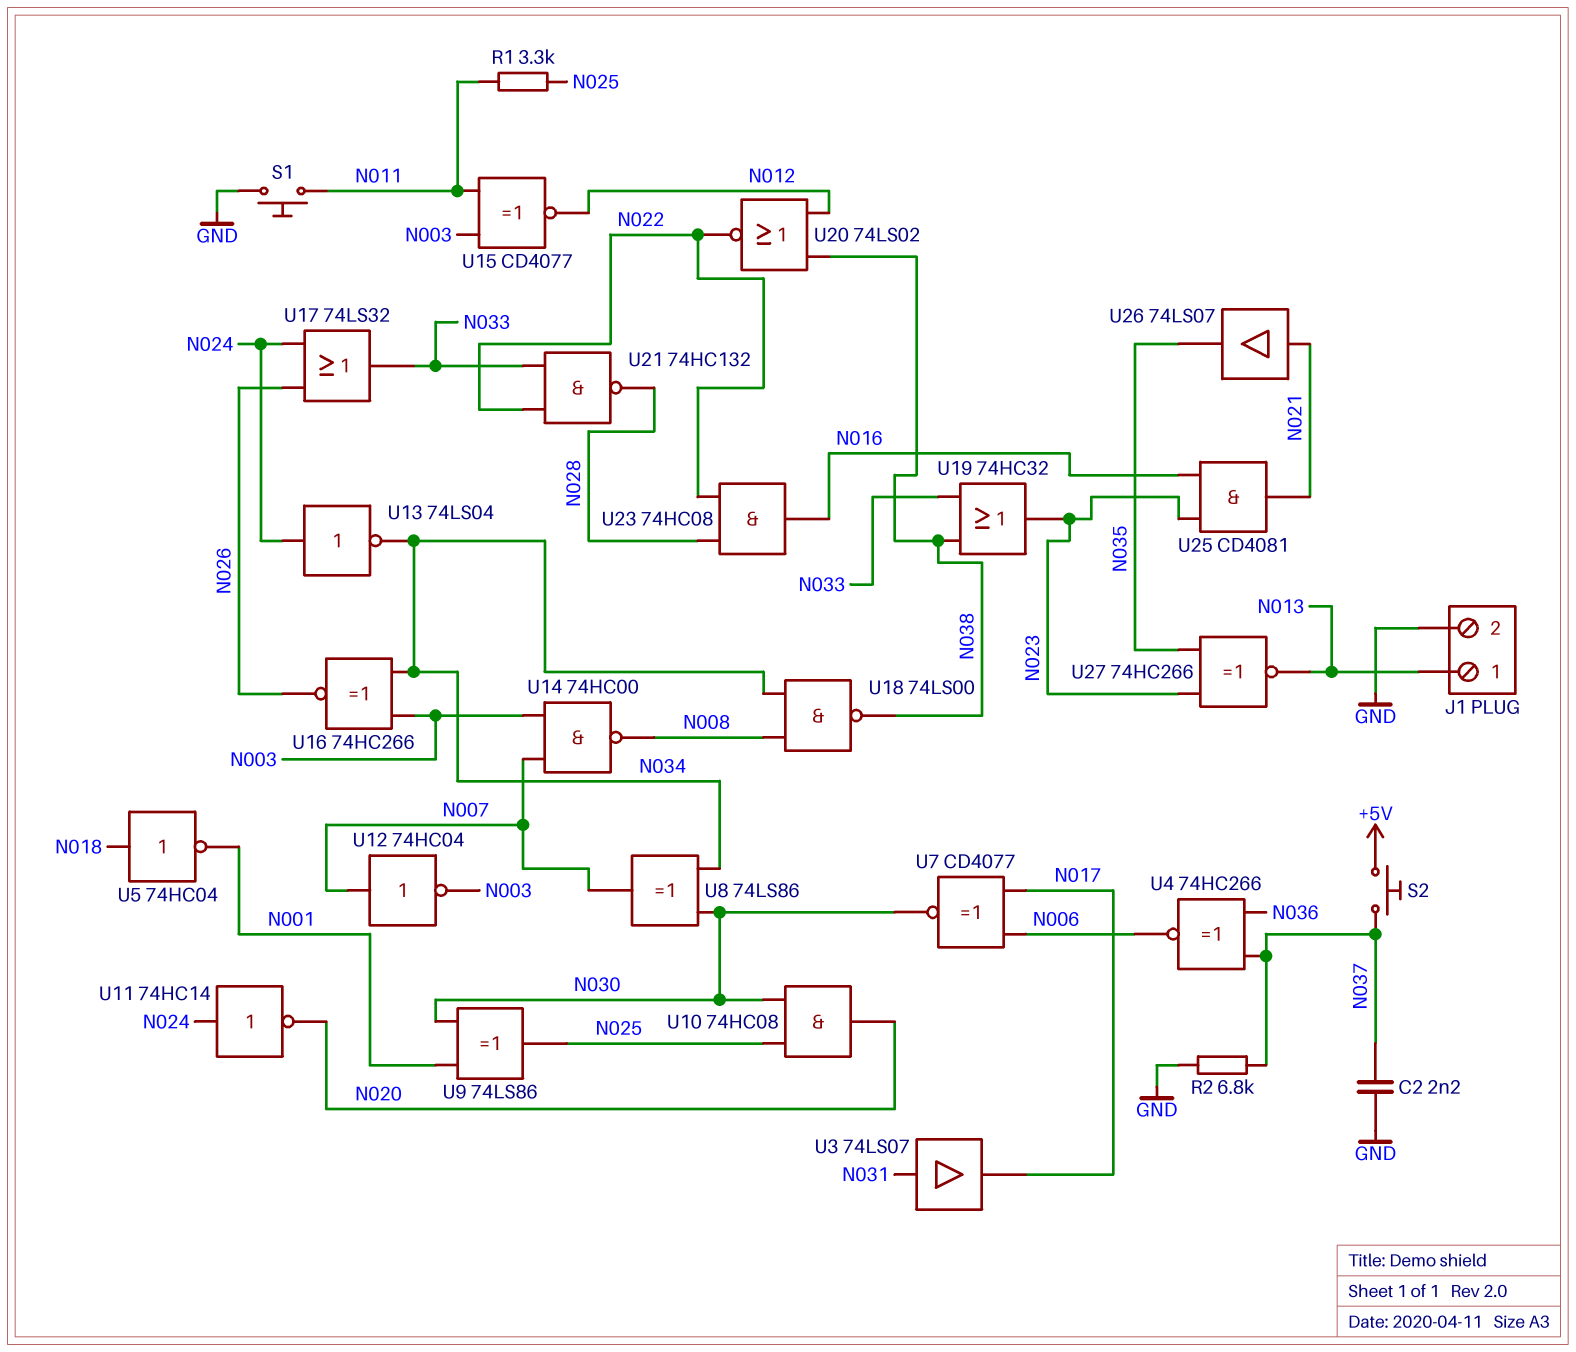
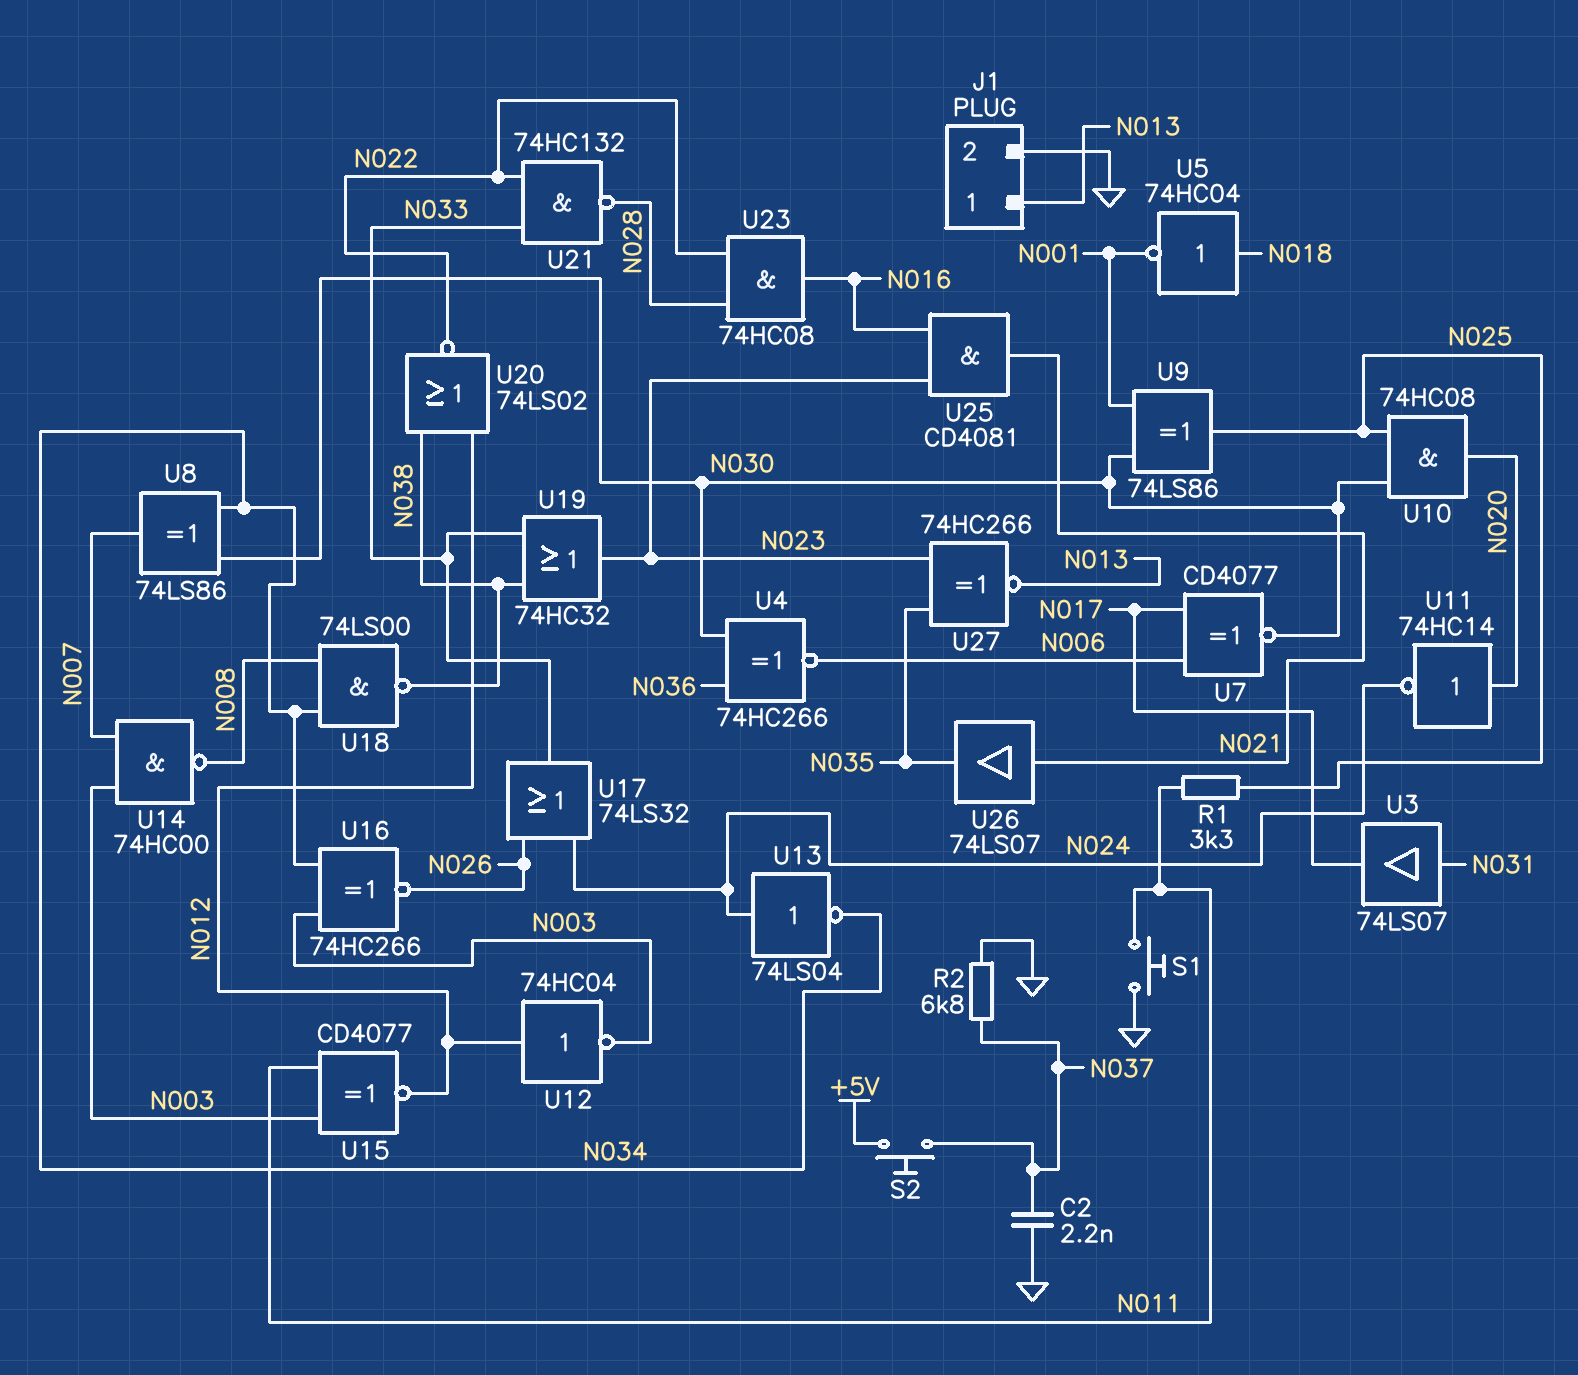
U4: XNOR 74HC266 (in N036, in N037, out N006) -> XNOR 74HC266 (in N030, in N036, out N006)
U11: NOT 74HC14 (in N024, out N020) -> NOT 74HC14 (in N020, out N024)
U12: NOT 74HC04 (in N007, out N003) -> NOT 74HC04 (in N012, out N003)

